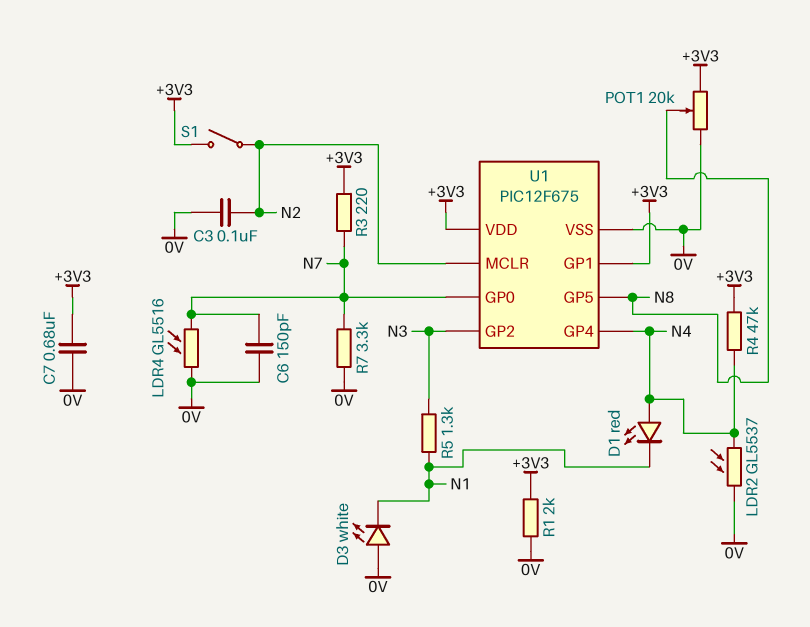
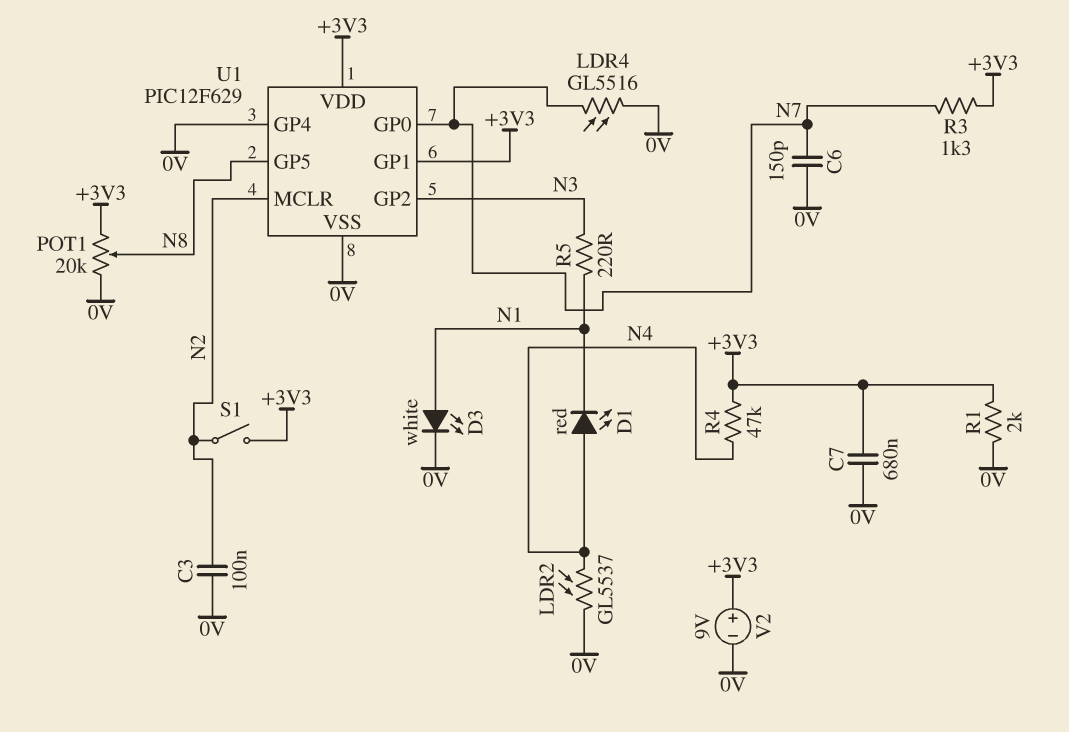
D3: LED white (A 0V, K N1) -> LED white (A N1, K 0V)
R3: 220 (+3V3, N7) -> 1.3k (+3V3, N7)
R5: 1.3k (N1, N3) -> 220 (N1, N3)
R7: 3.3k (0V, N7) -> none
U1: PIC12F675 -> PIC12F629
U1 pin GP4: N4 -> 0V
V2: none -> 9V (plus +3V3, minus 0V)

